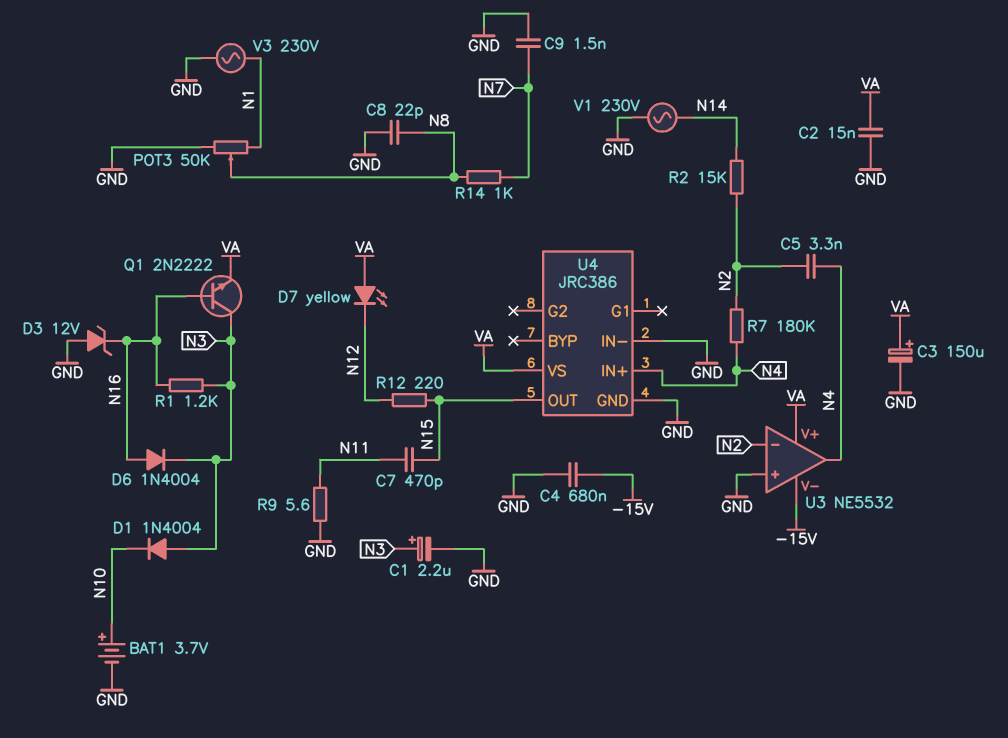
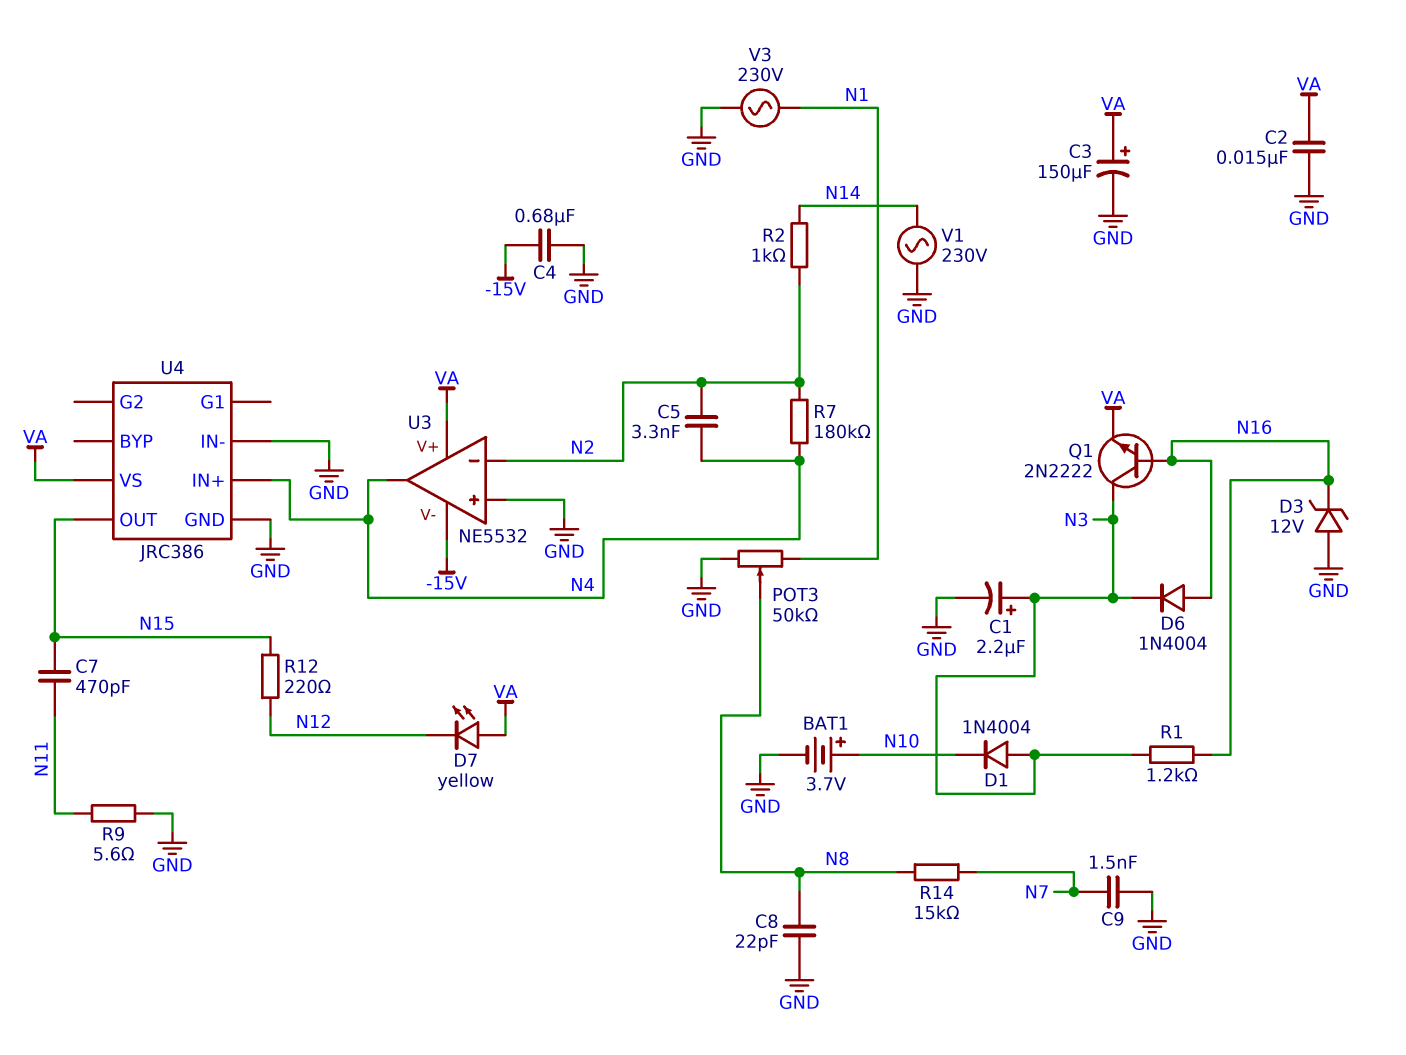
R2: 15k (N2, N14) -> 1k (N2, N14)
R14: 1k (N7, N8) -> 15k (N7, N8)

